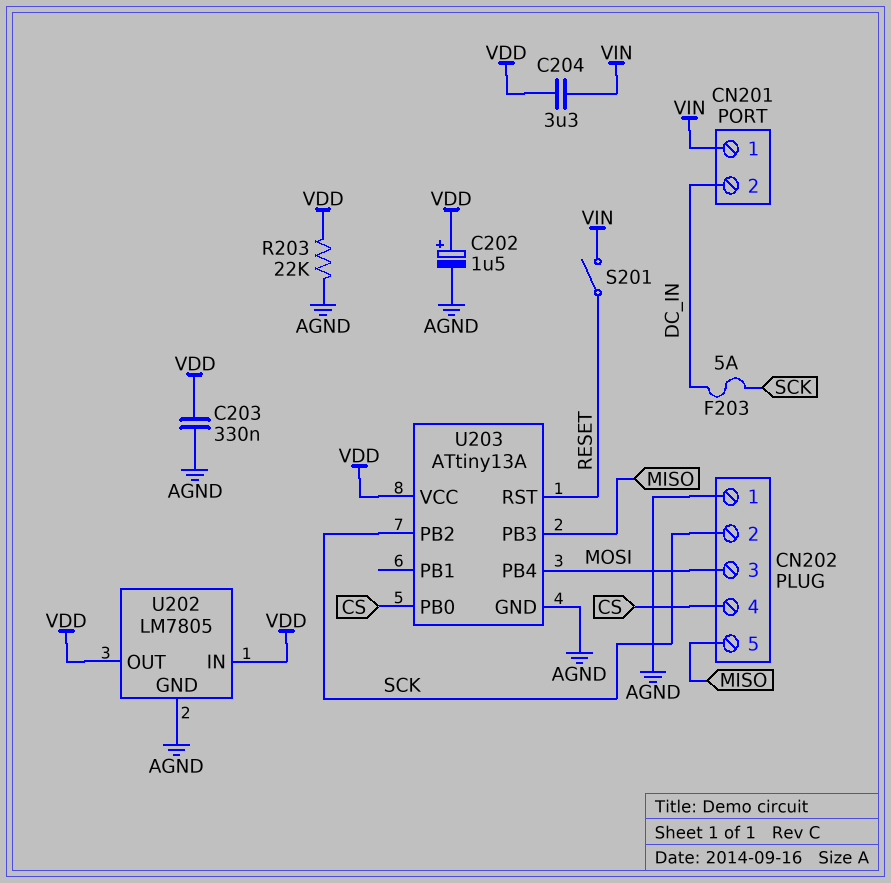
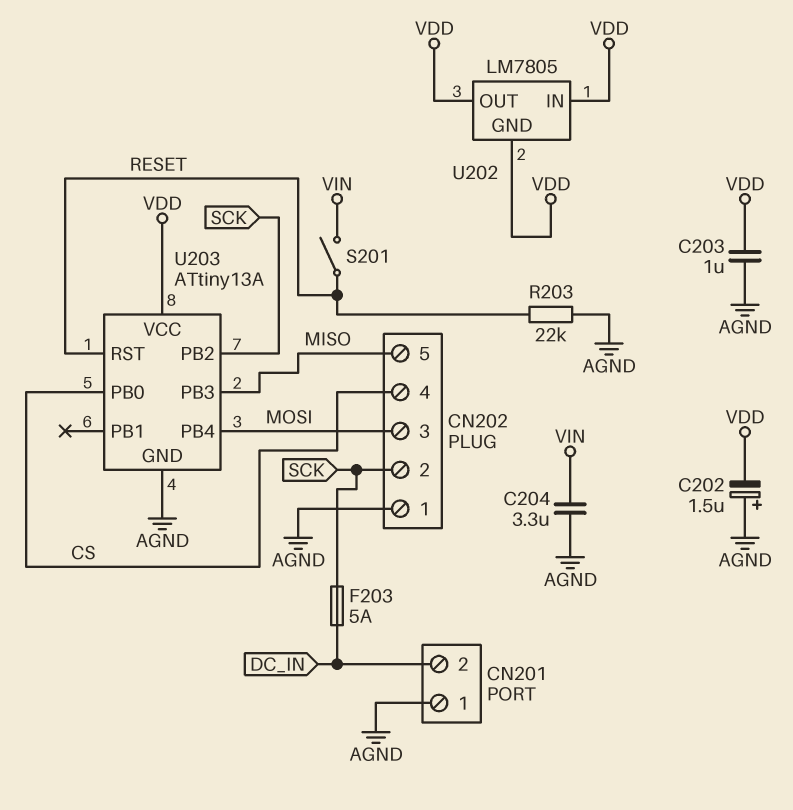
C202: 1.5uF (plus VDD, minus AGND) -> 1.5uF (plus AGND, minus VDD)
C203: 330nF (AGND, VDD) -> 1uF (AGND, VDD)
C204: 3.3uF (VDD, VIN) -> 3.3uF (AGND, VIN)
CN201 pin 1: VIN -> AGND
R203: 22k (AGND, VDD) -> 22k (AGND, RESET)
U202 pin GND: AGND -> VDD

